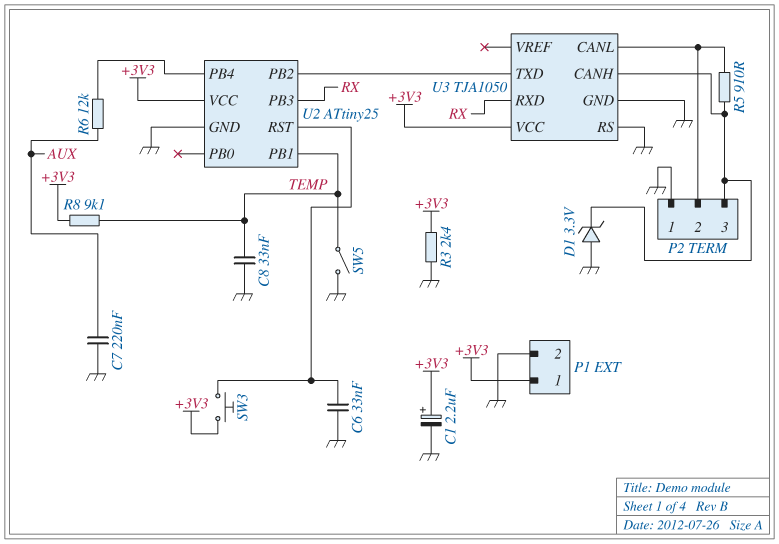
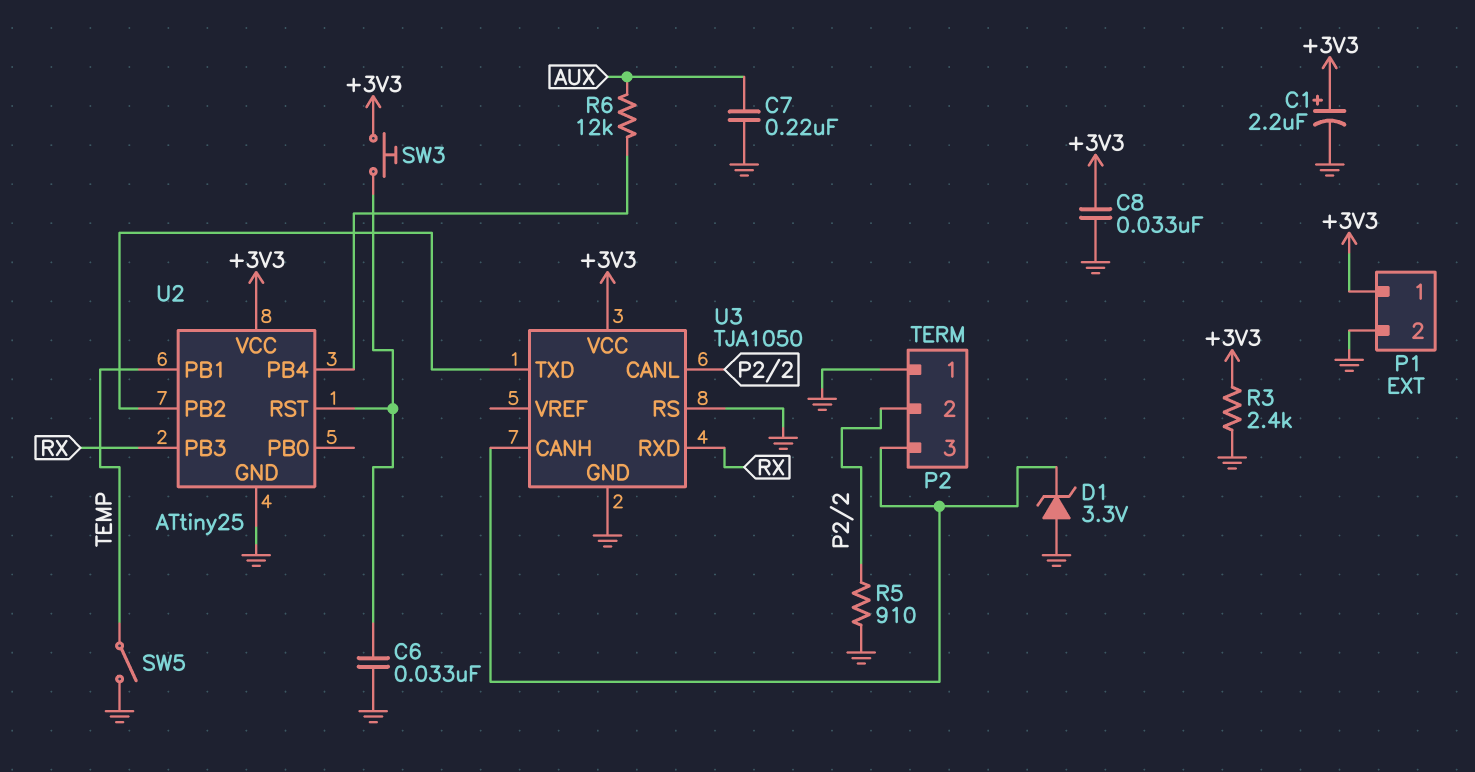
C8: 33nF (GND, TEMP) -> 33nF (+3V3, GND)
R5: 910 (P2/2, P2/3) -> 910 (GND, P2/2)
R8: 9.1k (+3V3, TEMP) -> none

